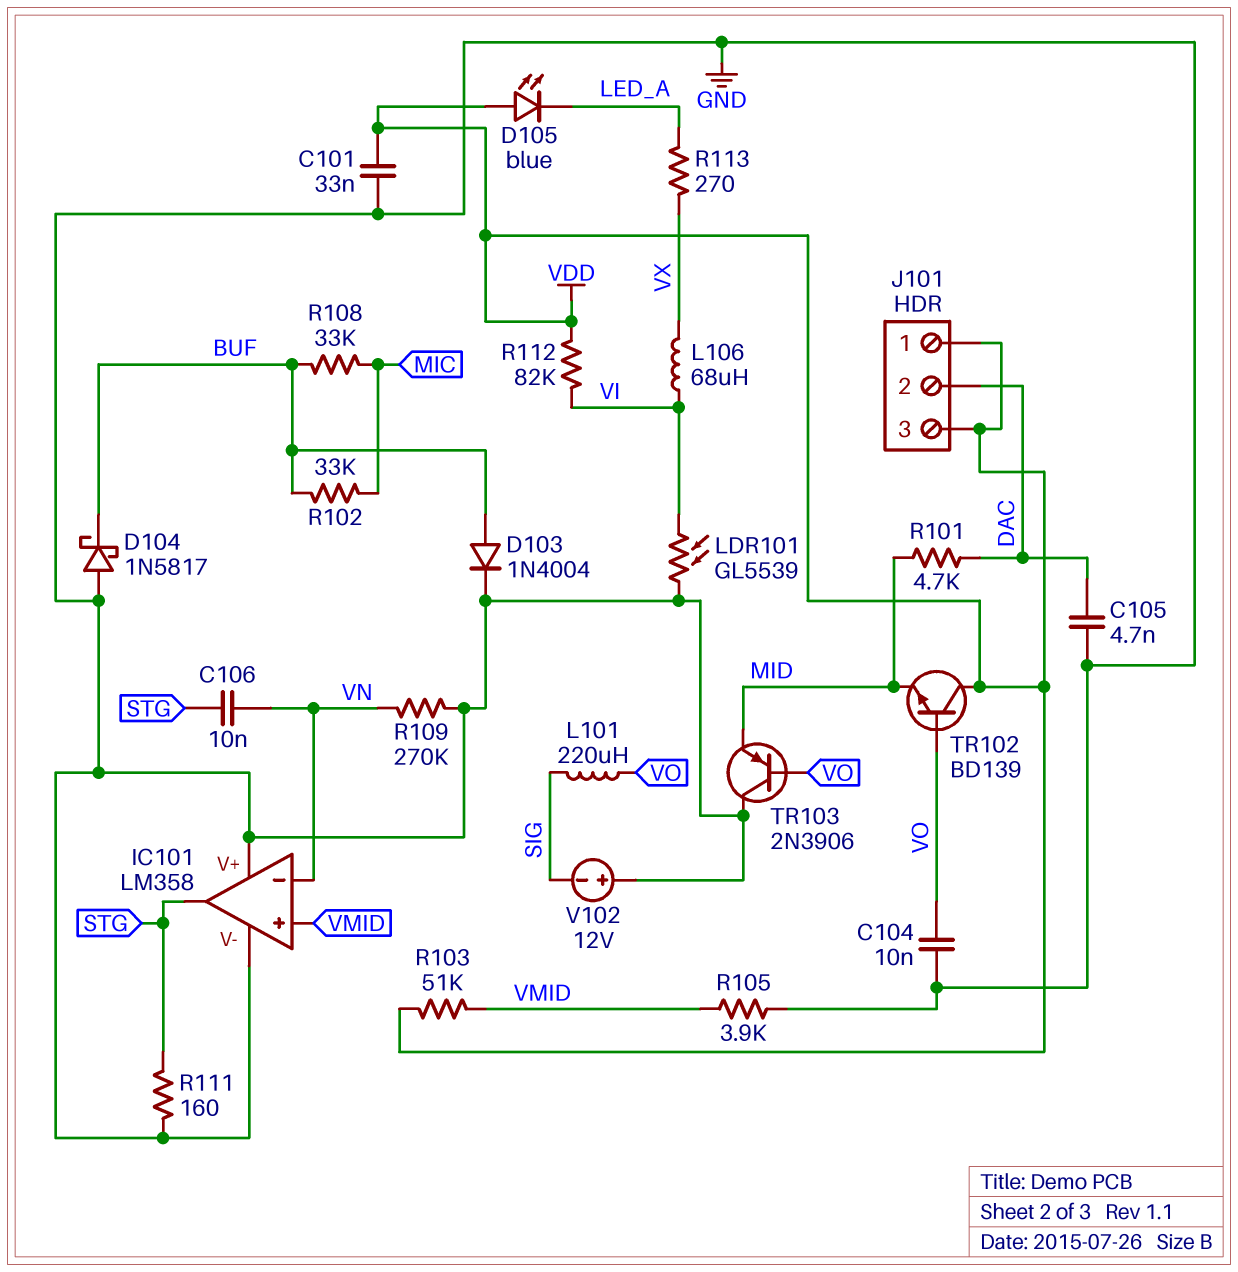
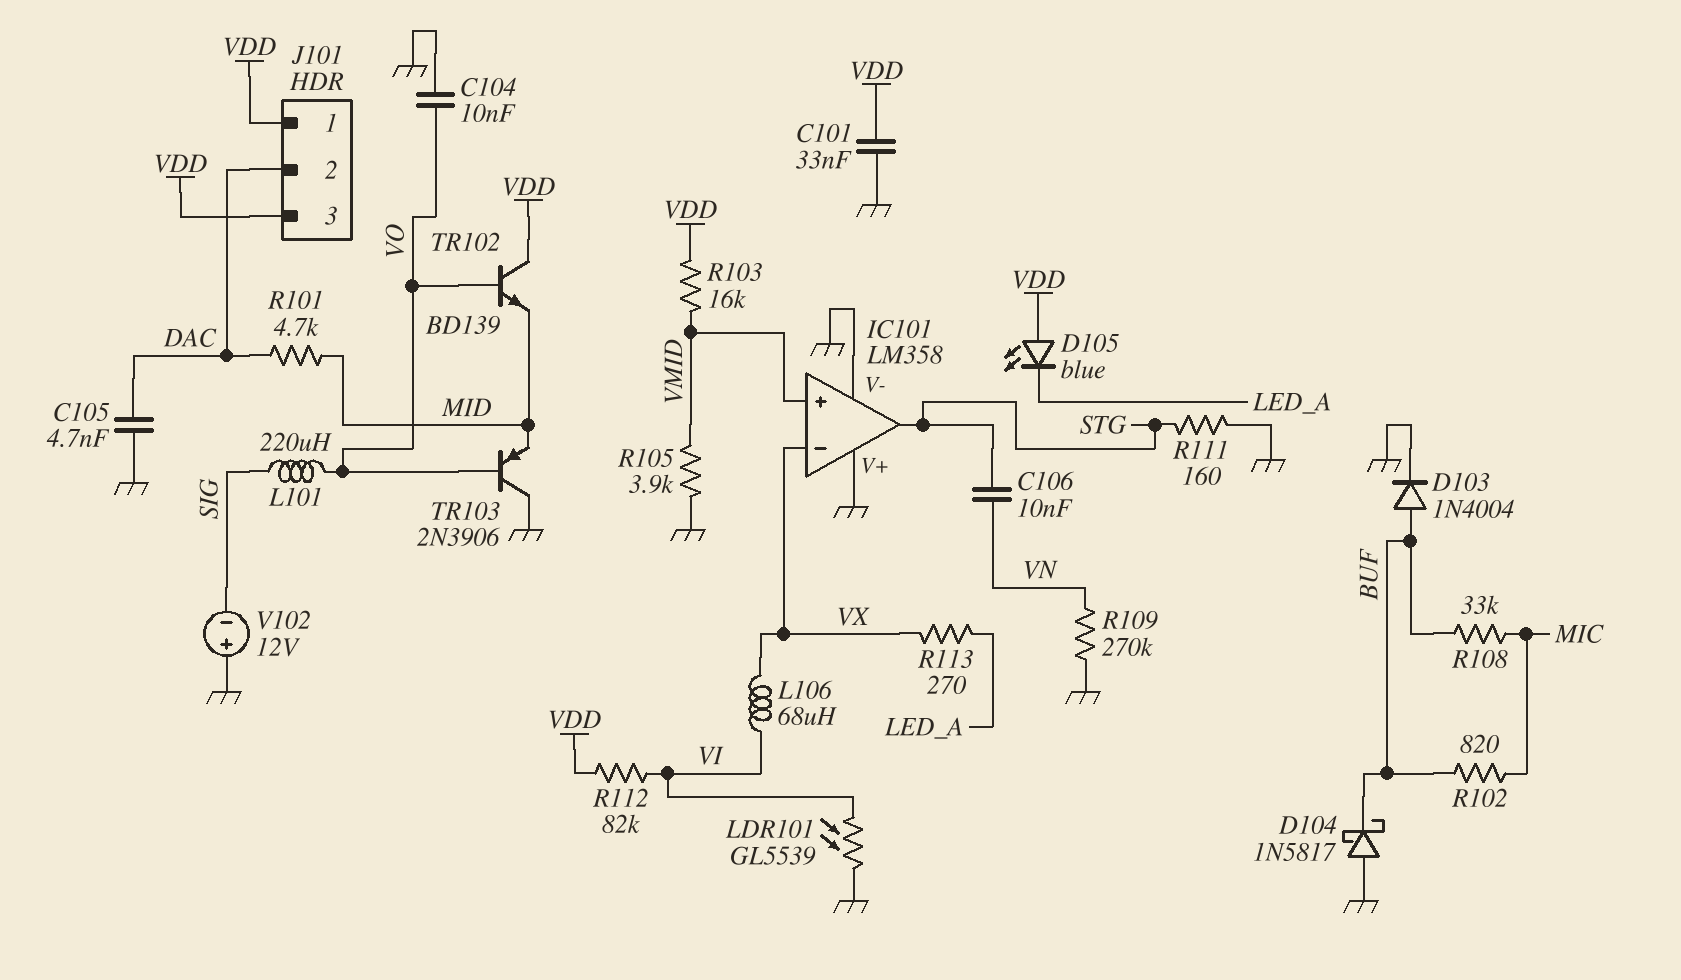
IC101 pin in-: VN -> VX
R102: 33k (BUF, MIC) -> 820 (BUF, MIC)
R103: 51k (VDD, VMID) -> 16k (VDD, VMID)

